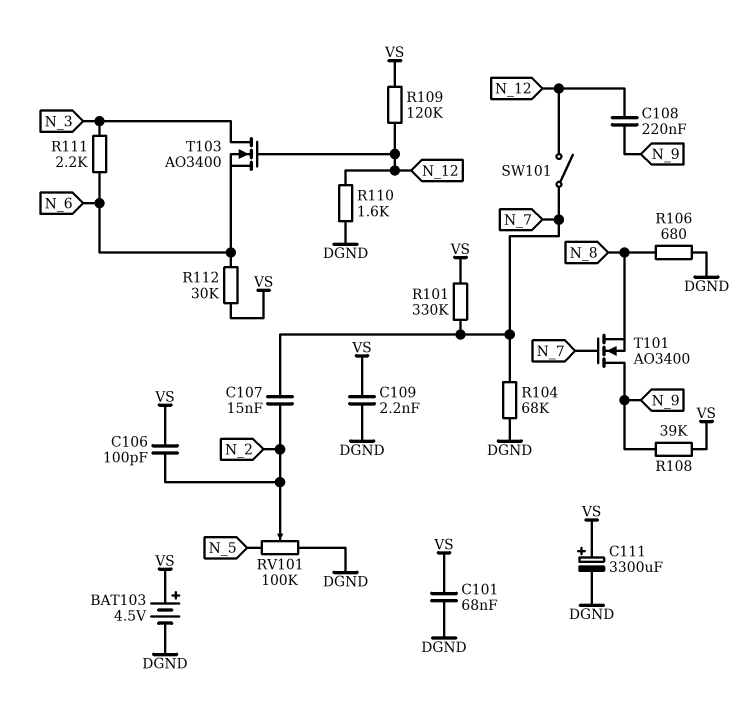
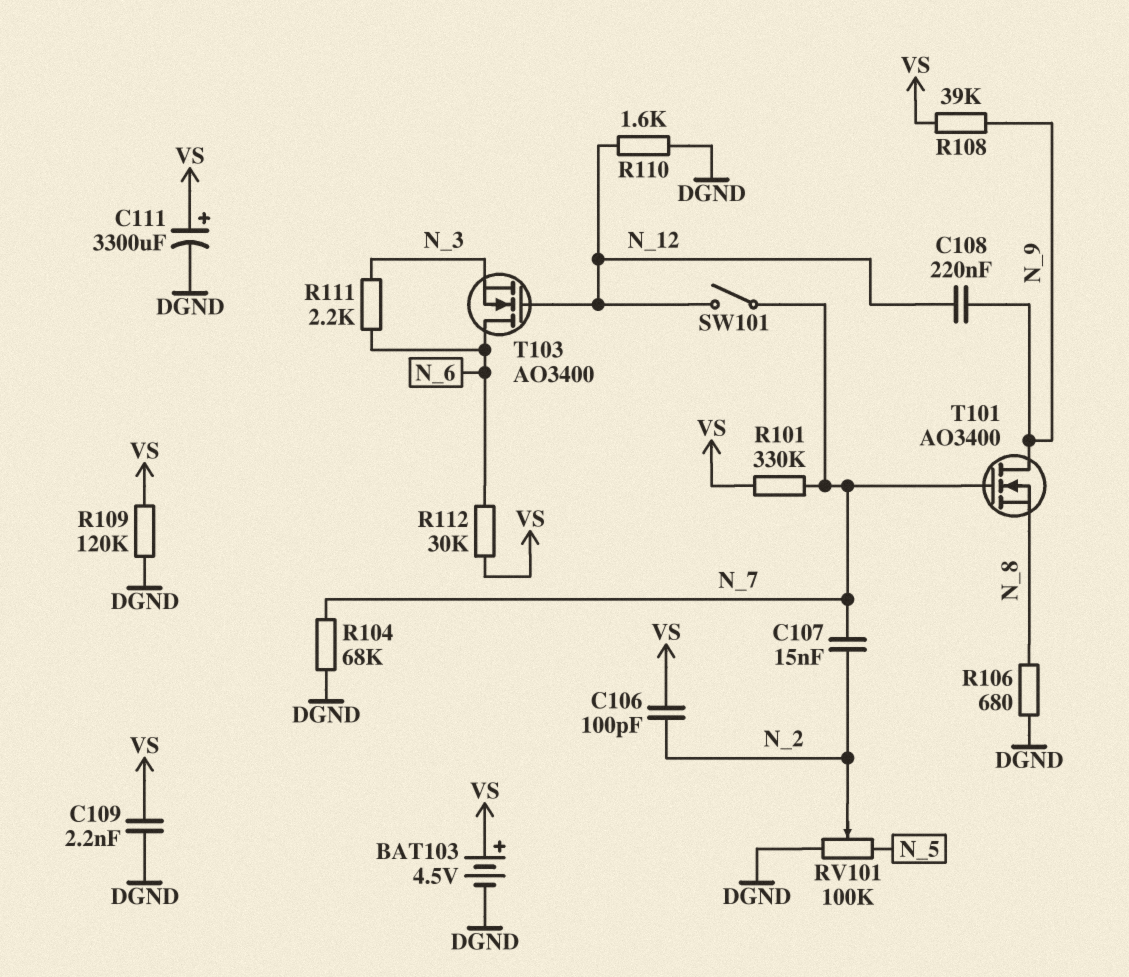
C101: 68nF (DGND, VS) -> none
R109: 120k (N_12, VS) -> 120k (DGND, VS)
T103: NMOS AO3400 (G N_12, D N_3, S N_6) -> NMOS AO3400 (G N_12, D N_6, S N_3)

